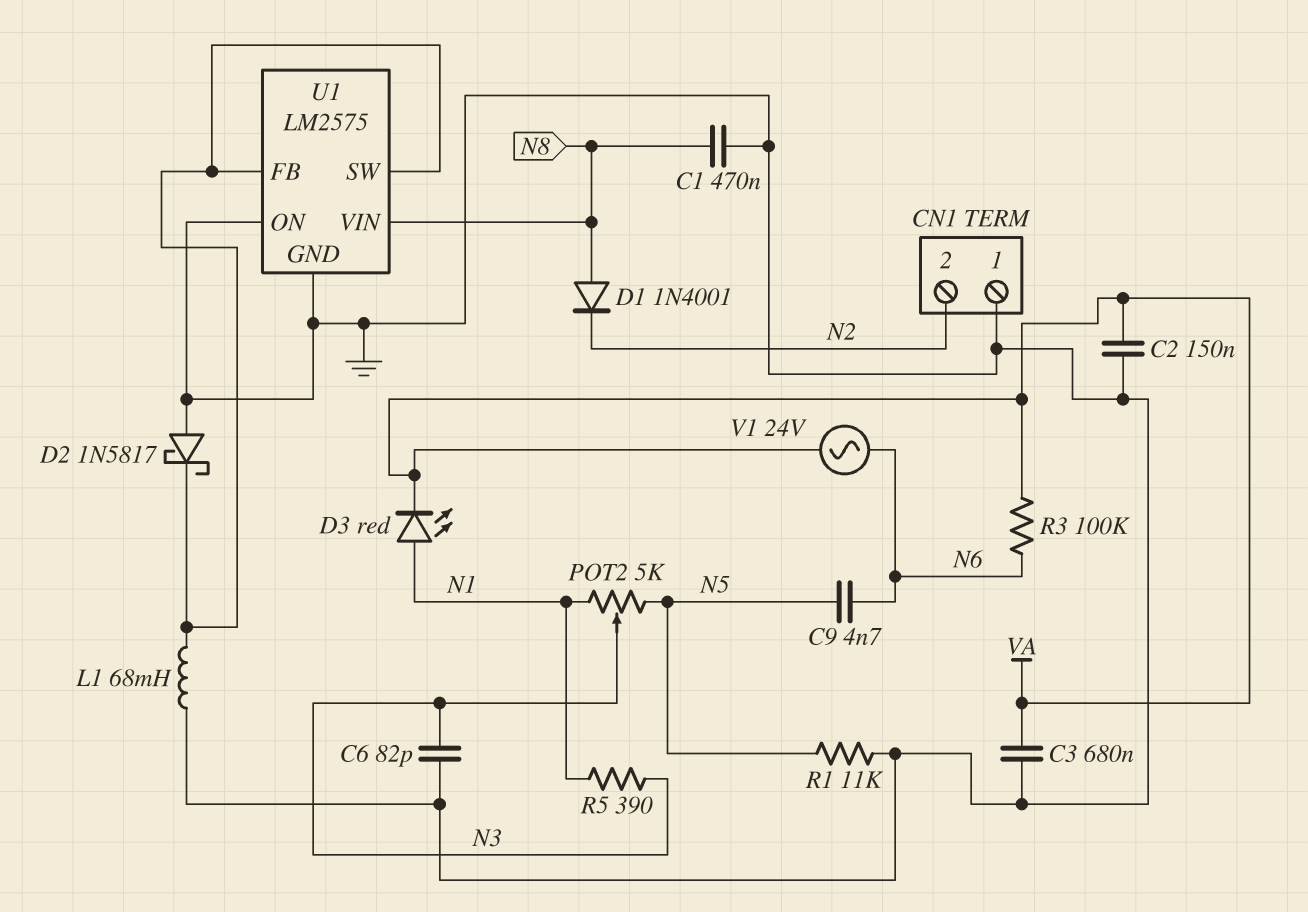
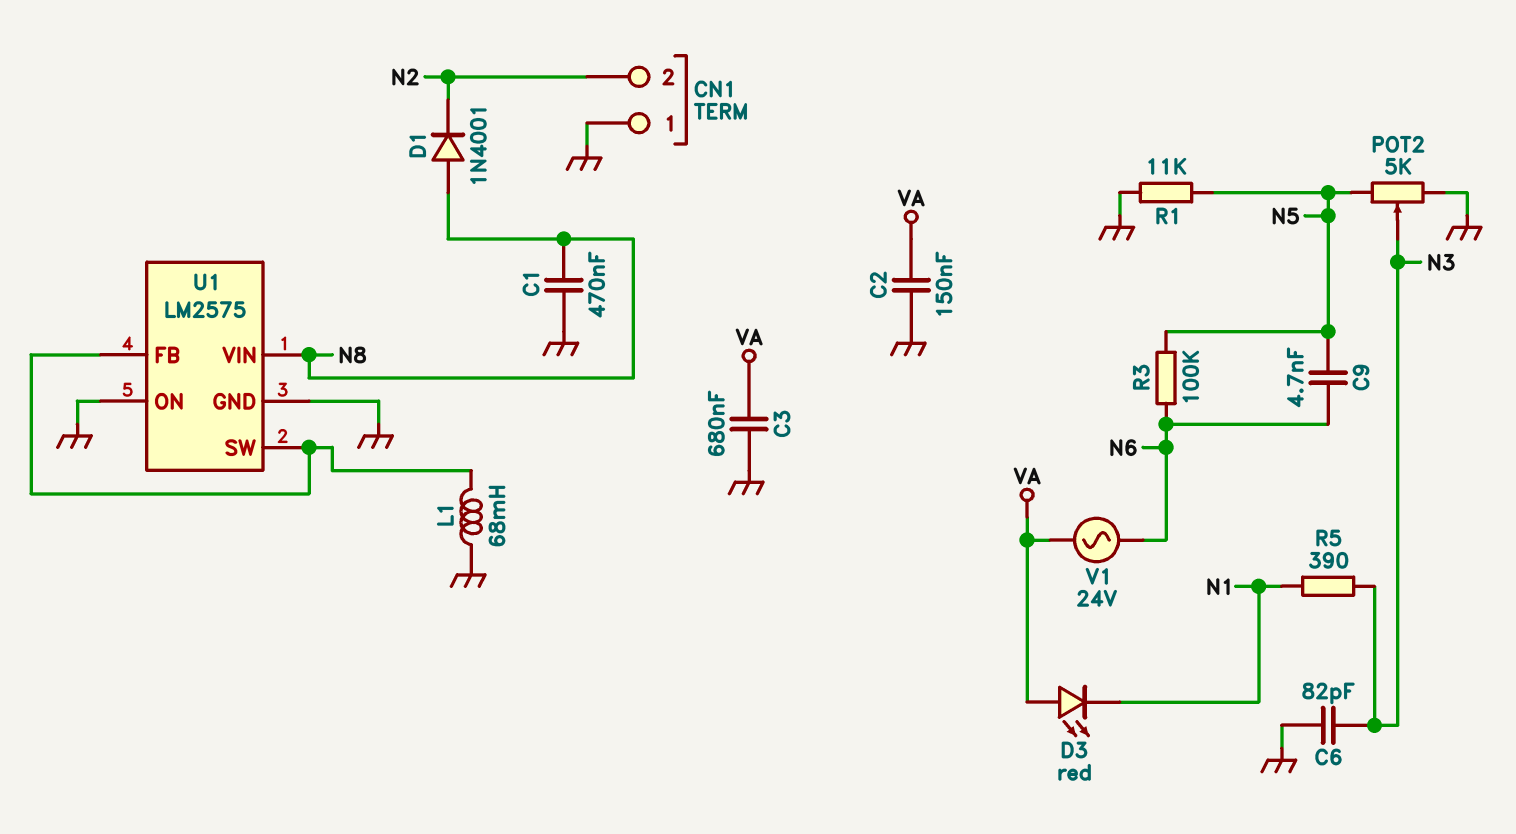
D2: schottky 1N5817 (A GND, K U1/FB) -> none
D3: LED red (A N1, K VA) -> LED red (A VA, K N1)
POT2: 5k (N1, N5, wiper N3) -> 5k (GND, N5, wiper N3)
R3: 100k (N6, VA) -> 100k (N5, N6)

